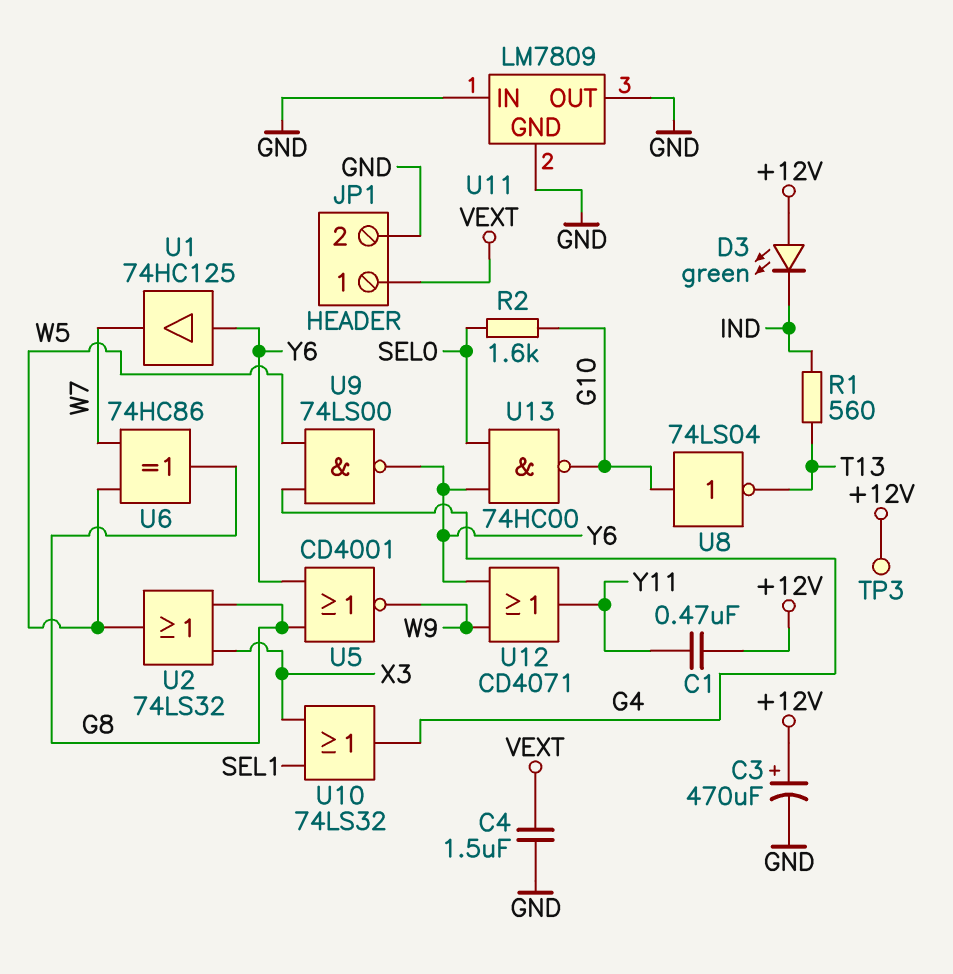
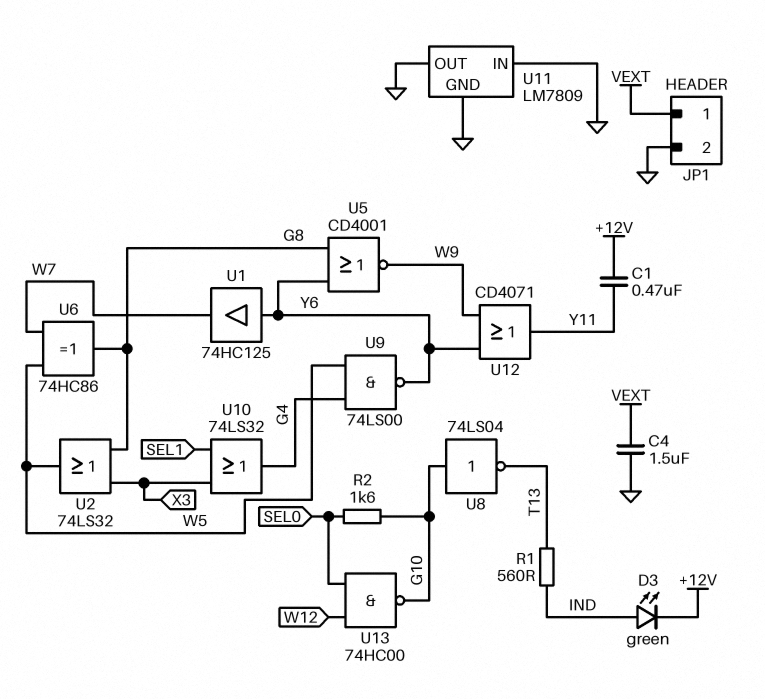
C3: 470uF (plus +12V, minus GND) -> none
D3: LED green (A +12V, K IND) -> LED green (A IND, K +12V)
TP3: test point (+12V) -> none
U13: NAND 74HC00 (in SEL0, in Y6, out G10) -> NAND 74HC00 (in SEL0, in W12, out G10)

